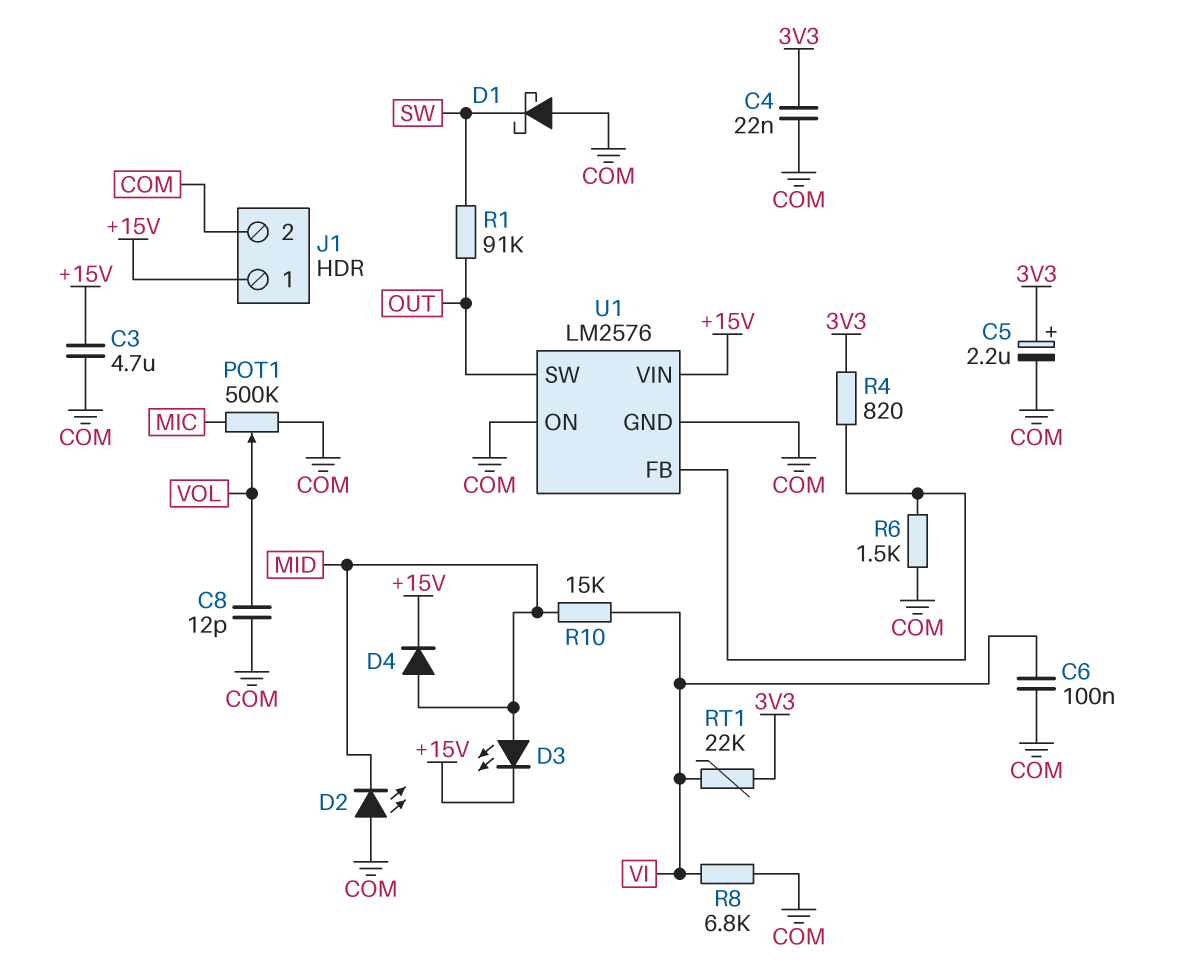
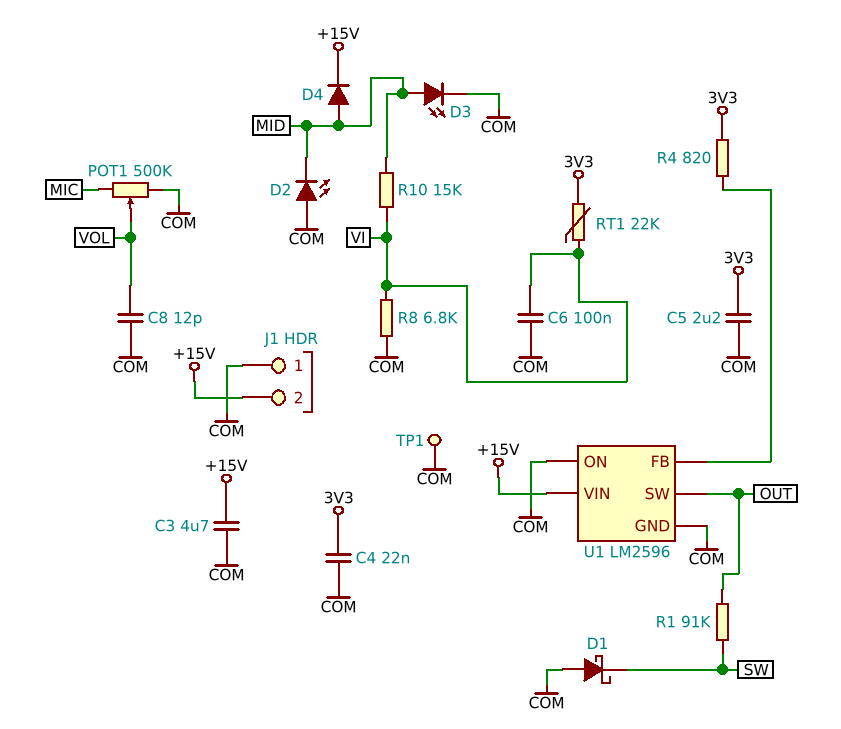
C5: 2.2uF (plus 3V3, minus COM) -> 2.2uF (3V3, COM)
D3: LED (A MID, K +15V) -> LED (A MID, K COM)
J1 pin 1: +15V -> COM
J1 pin 2: COM -> +15V
R6: 1.5k (COM, U1/FB) -> none
TP1: none -> test point (COM)
U1: LM2576 -> LM2596

